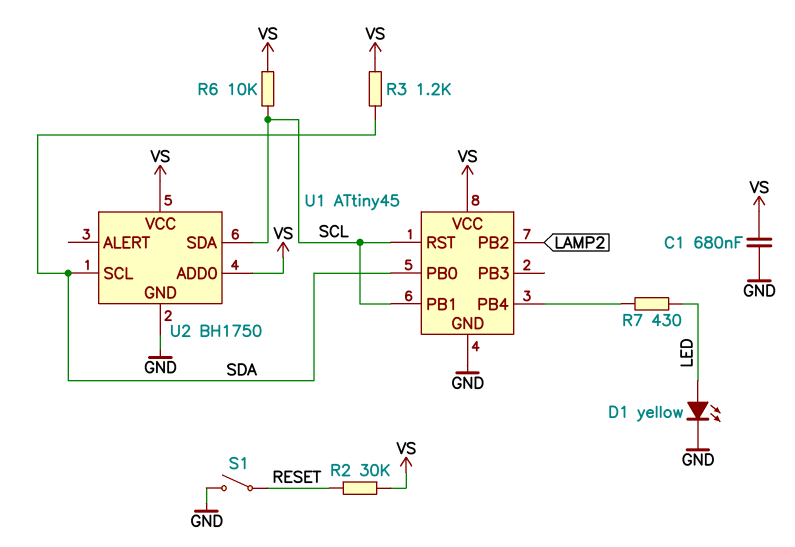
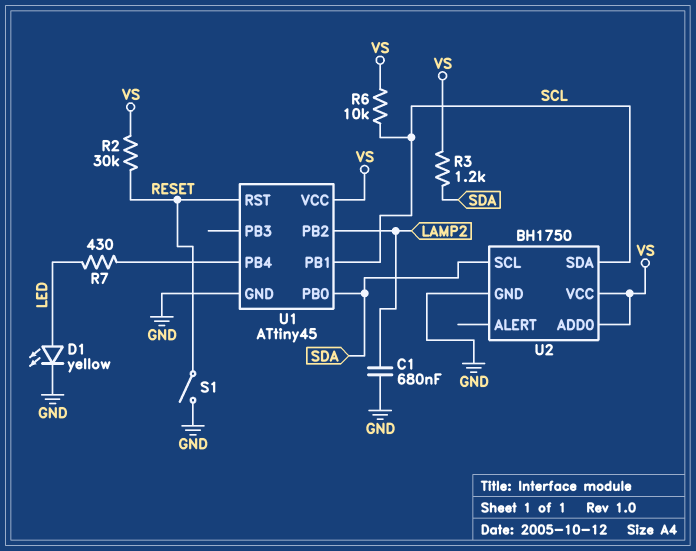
C1: 680nF (GND, VS) -> 680nF (GND, LAMP2)
U1 pin RST: SCL -> RESET

